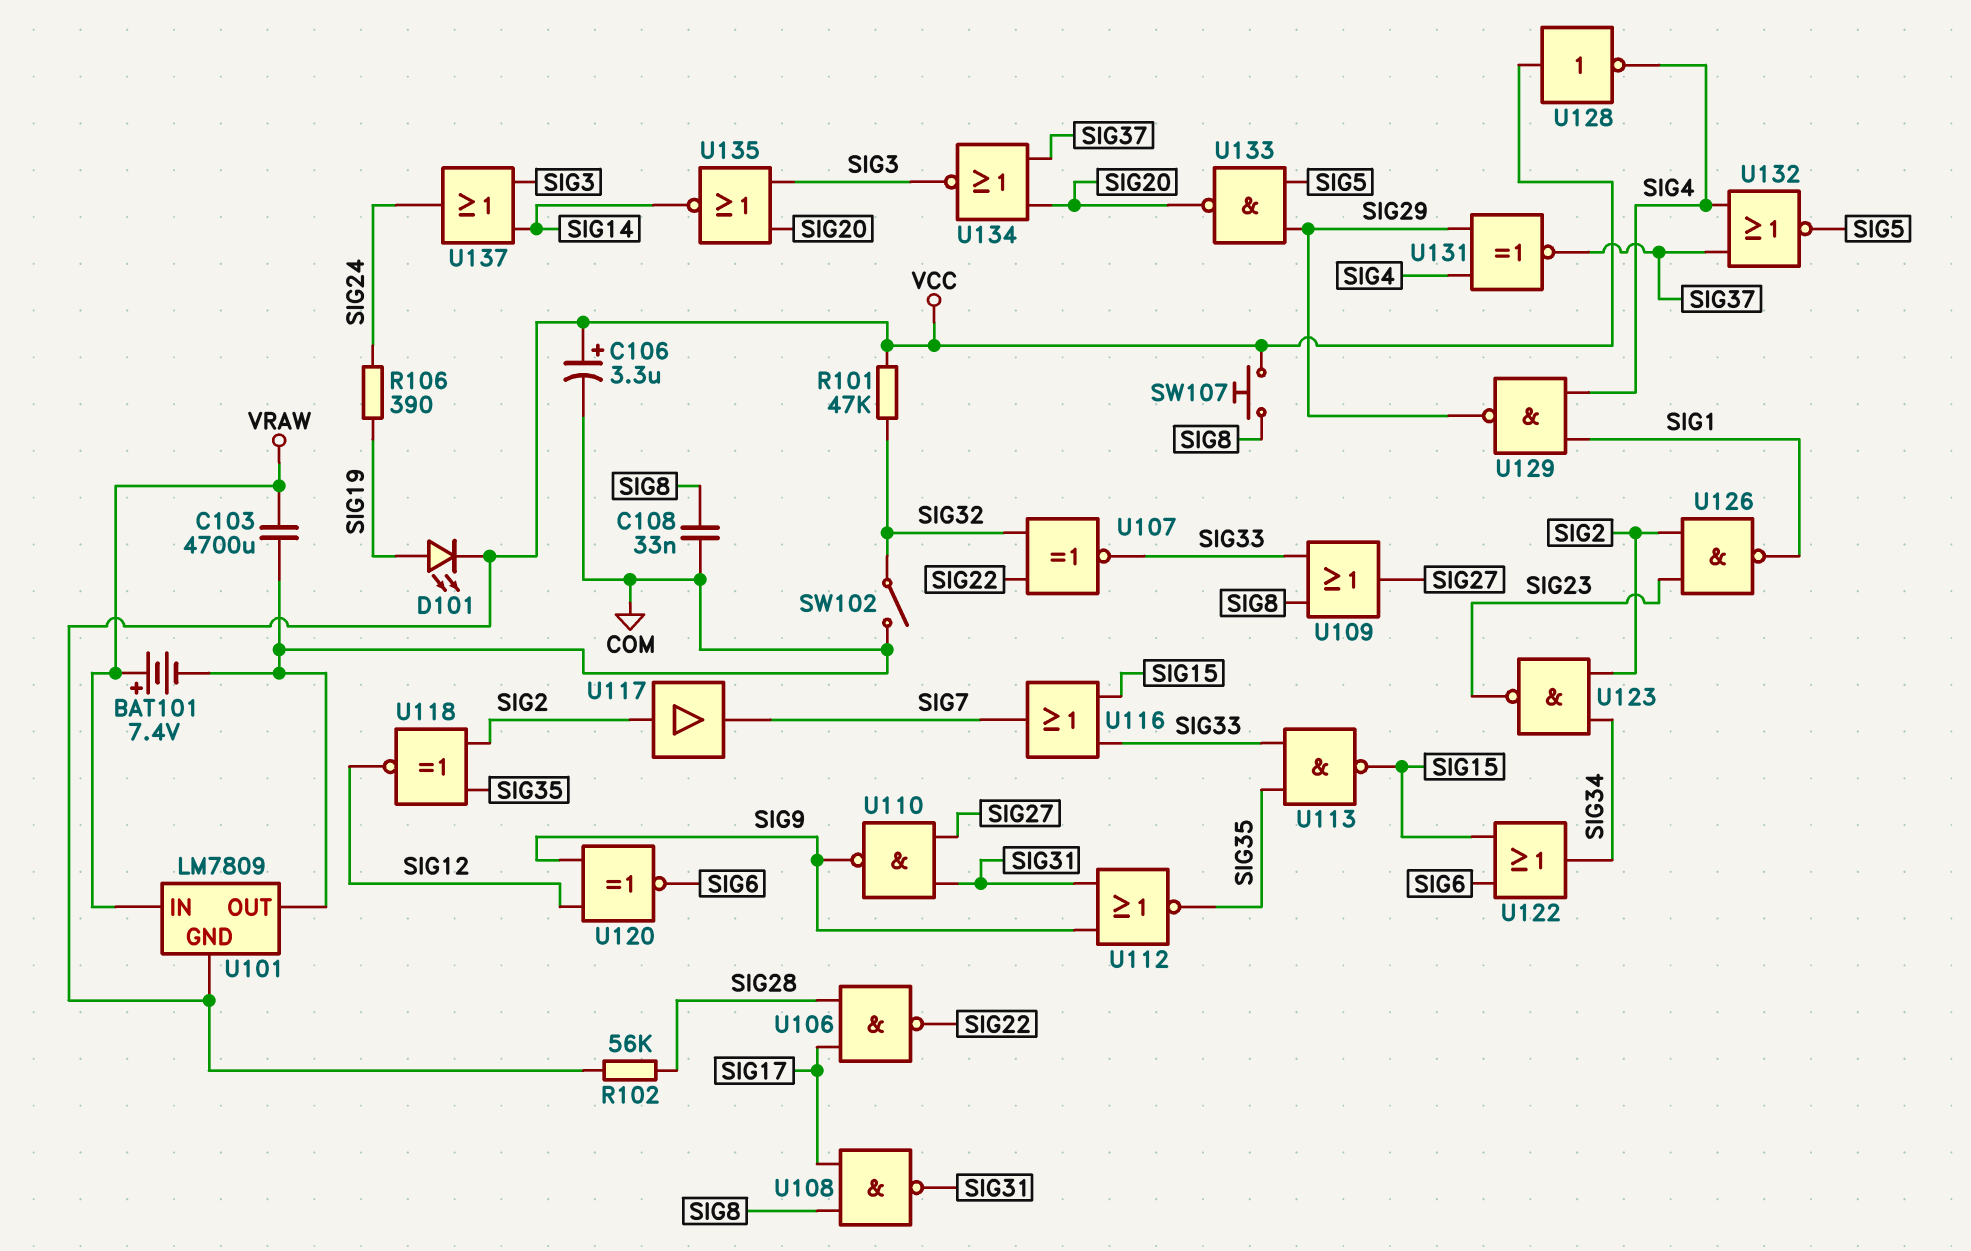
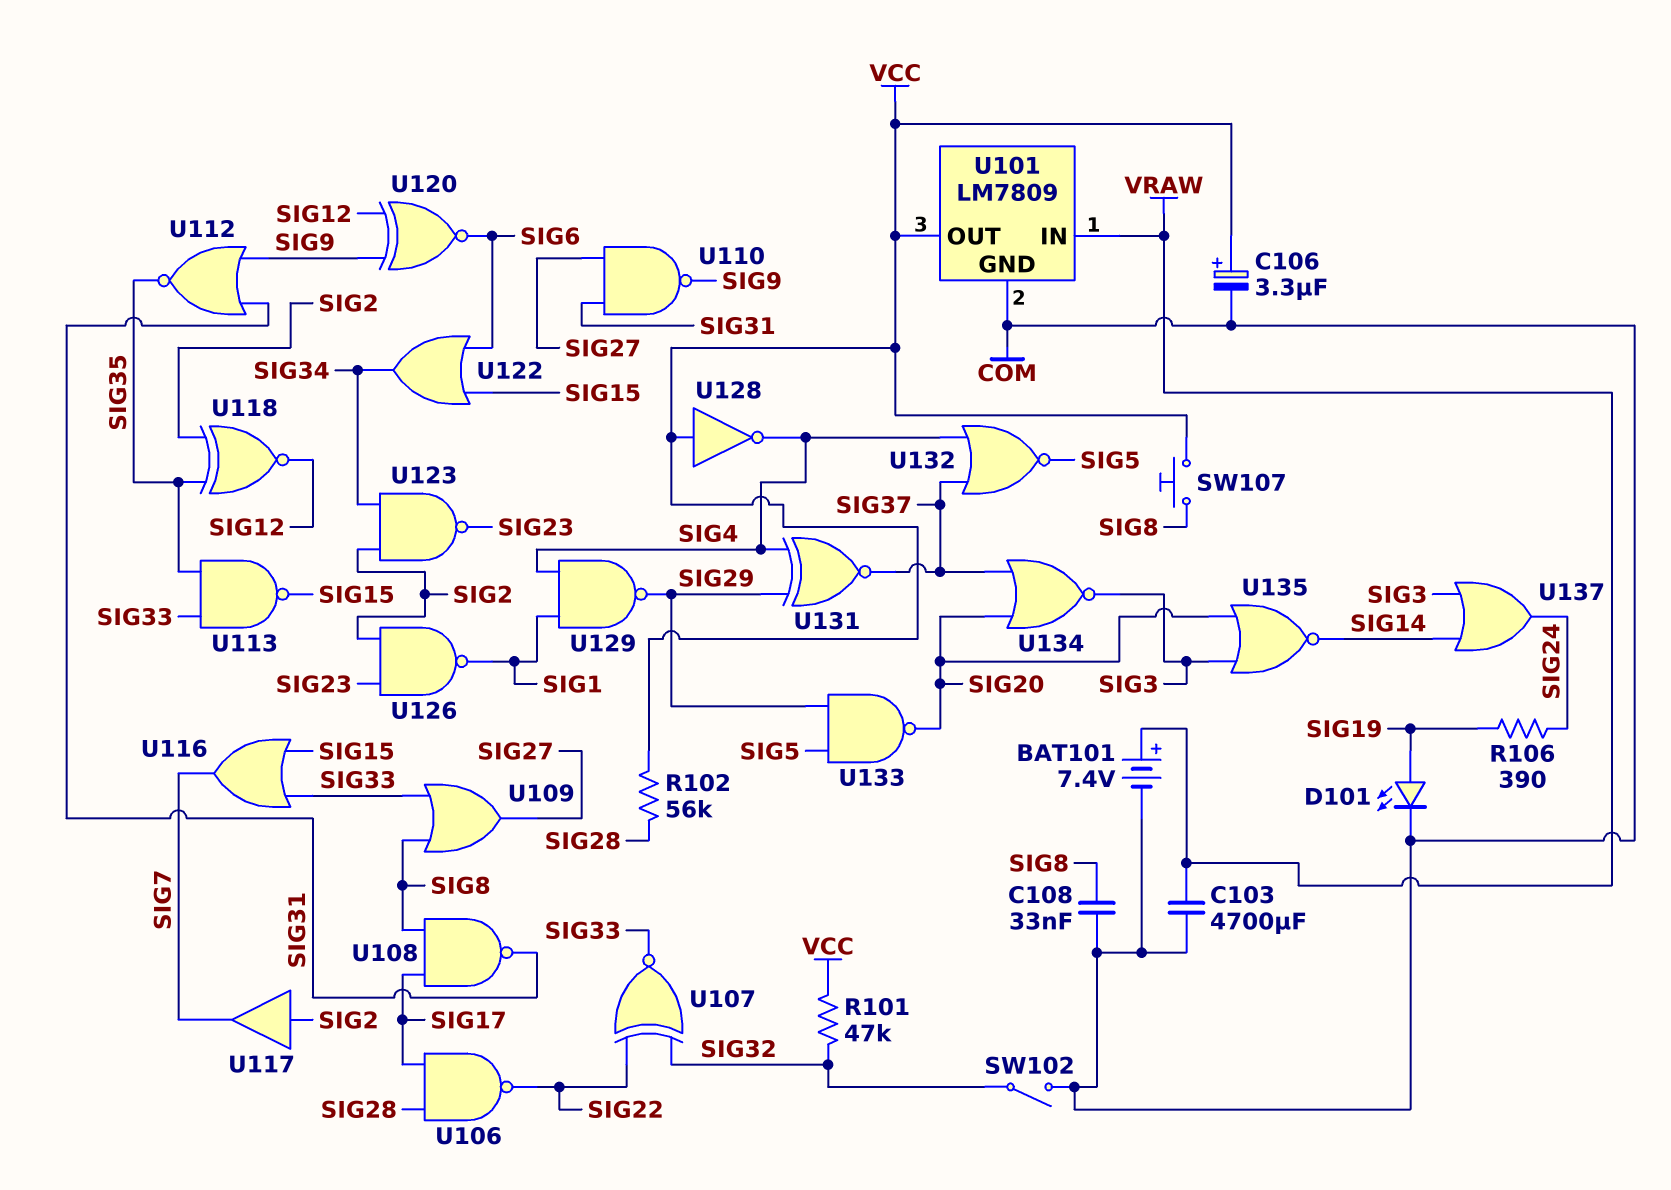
D101: LED (A SIG19, K VCC) -> LED (A SIG19, K COM)
U101 pin GND: VCC -> COM
U101 pin OUT: COM -> VCC

